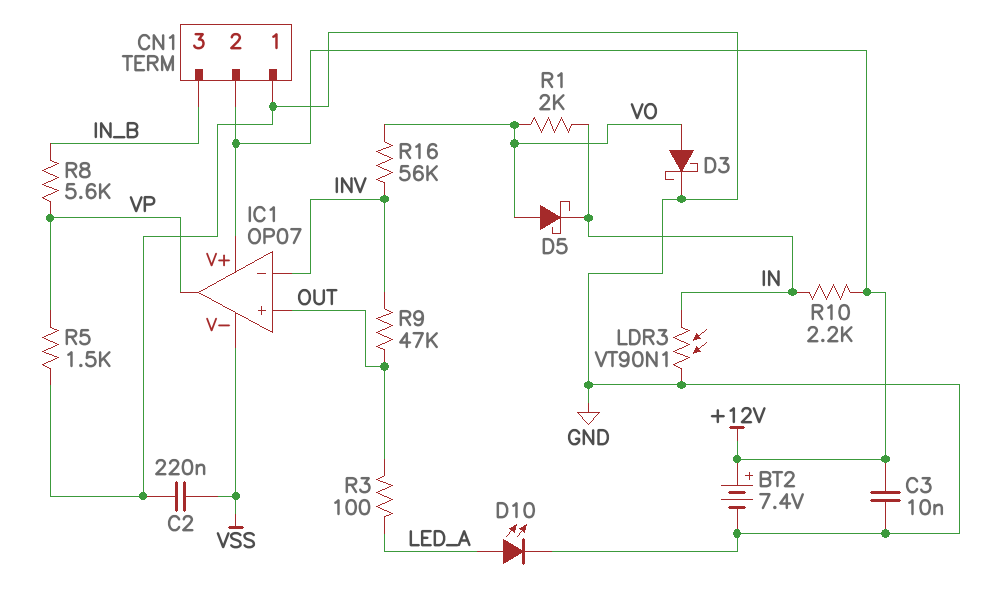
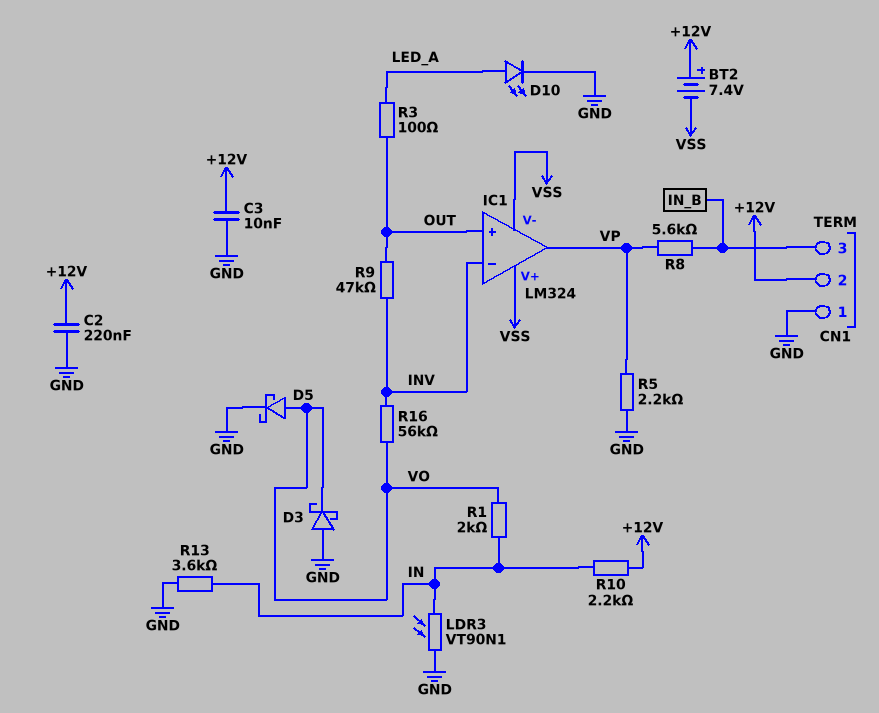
BT2: 7.4V (plus +12V, minus GND) -> 7.4V (plus +12V, minus VSS)
C2: 220nF (GND, VSS) -> 220nF (+12V, GND)
D3: schottky (A VO, K GND) -> schottky (A GND, K VO)
D5: schottky (A VO, K IN) -> schottky (A VO, K GND)
IC1: OP07 -> LM324
IC1 pin V+: +12V -> VSS
R5: 1.5k (GND, VP) -> 2.2k (GND, VP)
R13: none -> 3.6k (GND, IN)

